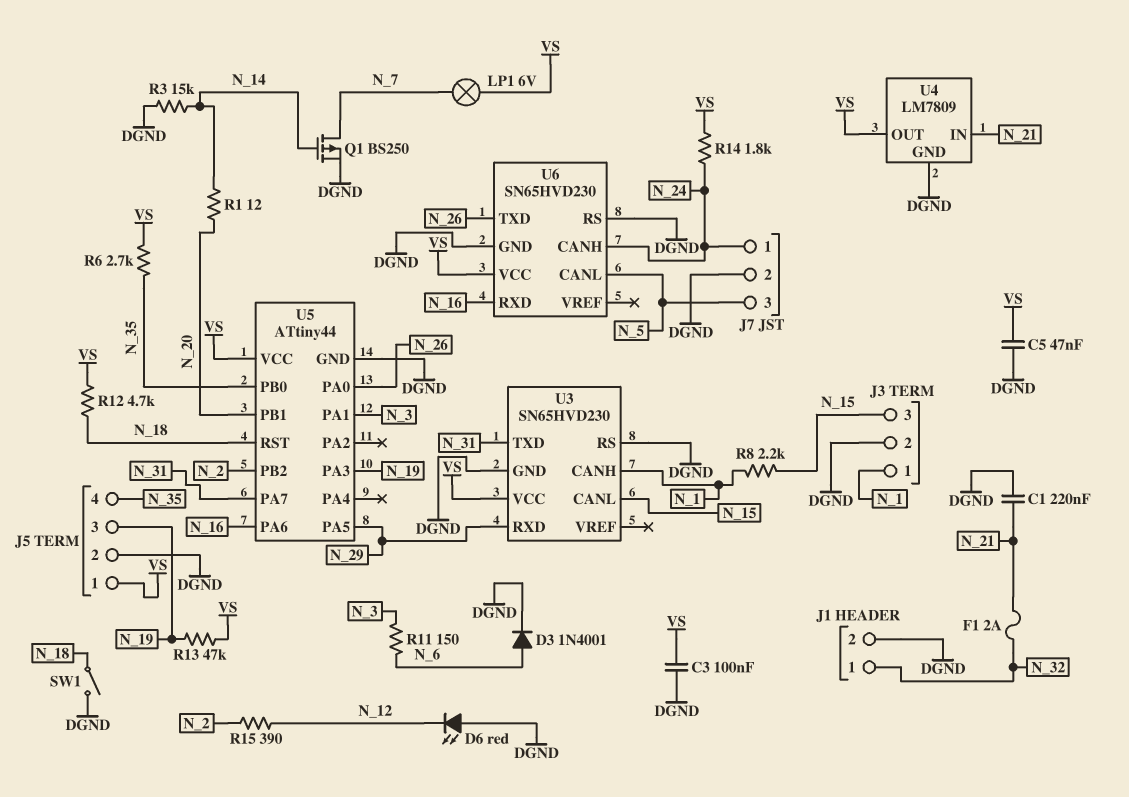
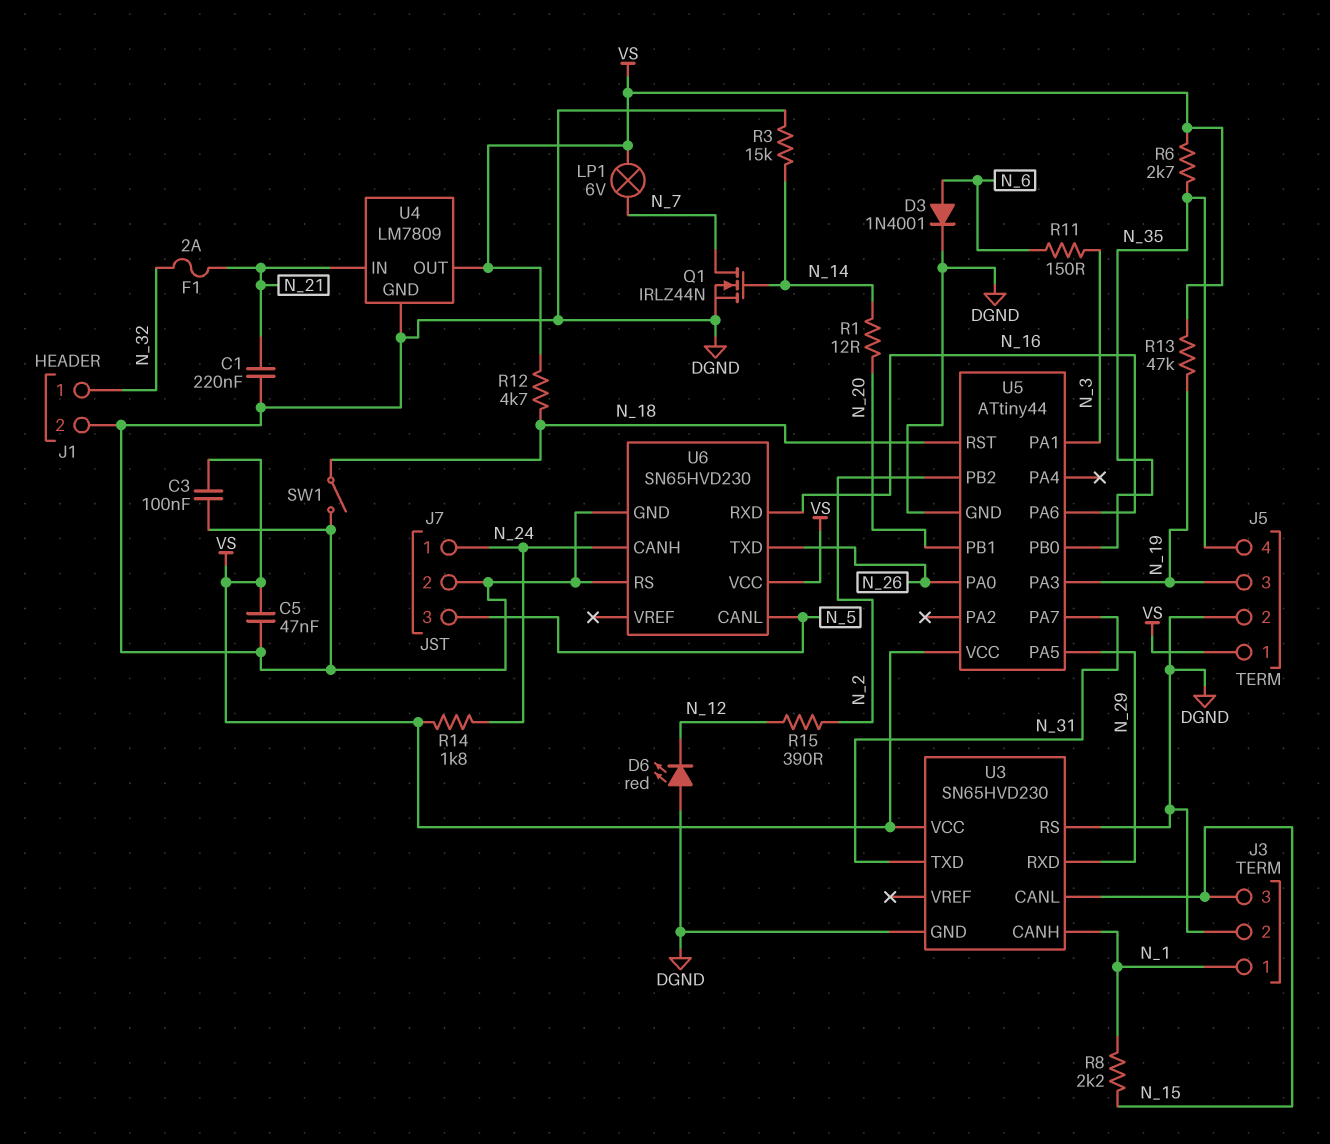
Q1: PMOS BS250 (G N_14, D N_7, S DGND) -> NMOS IRLZ44N (G N_14, D N_7, S DGND)

